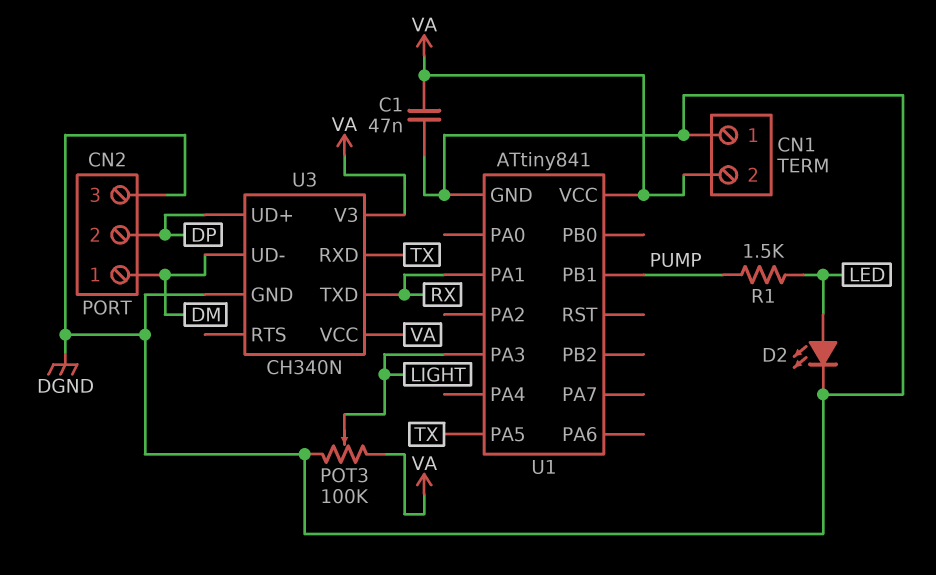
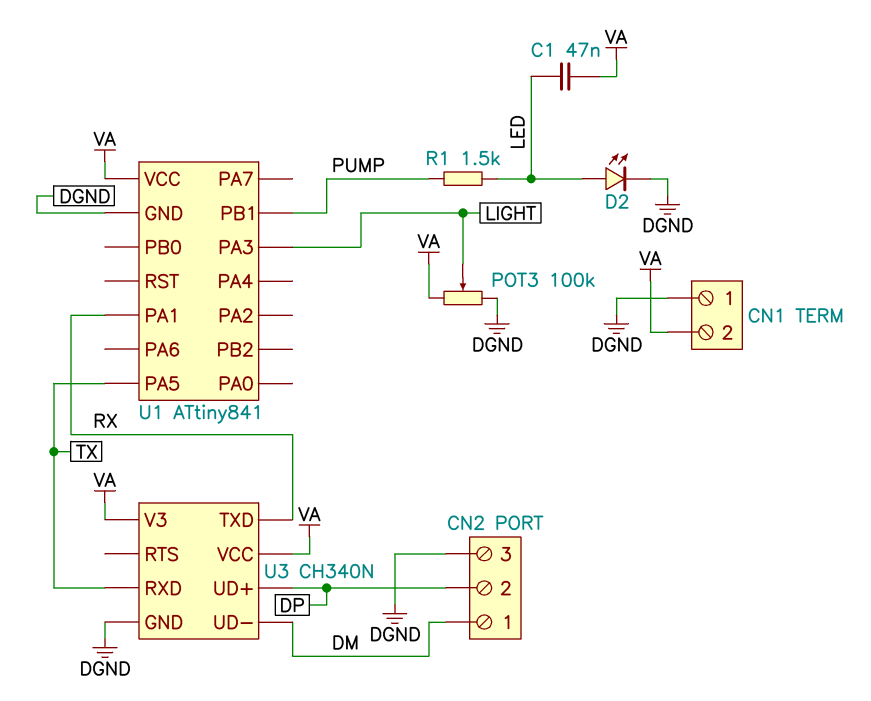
C1: 47nF (DGND, VA) -> 47nF (LED, VA)

